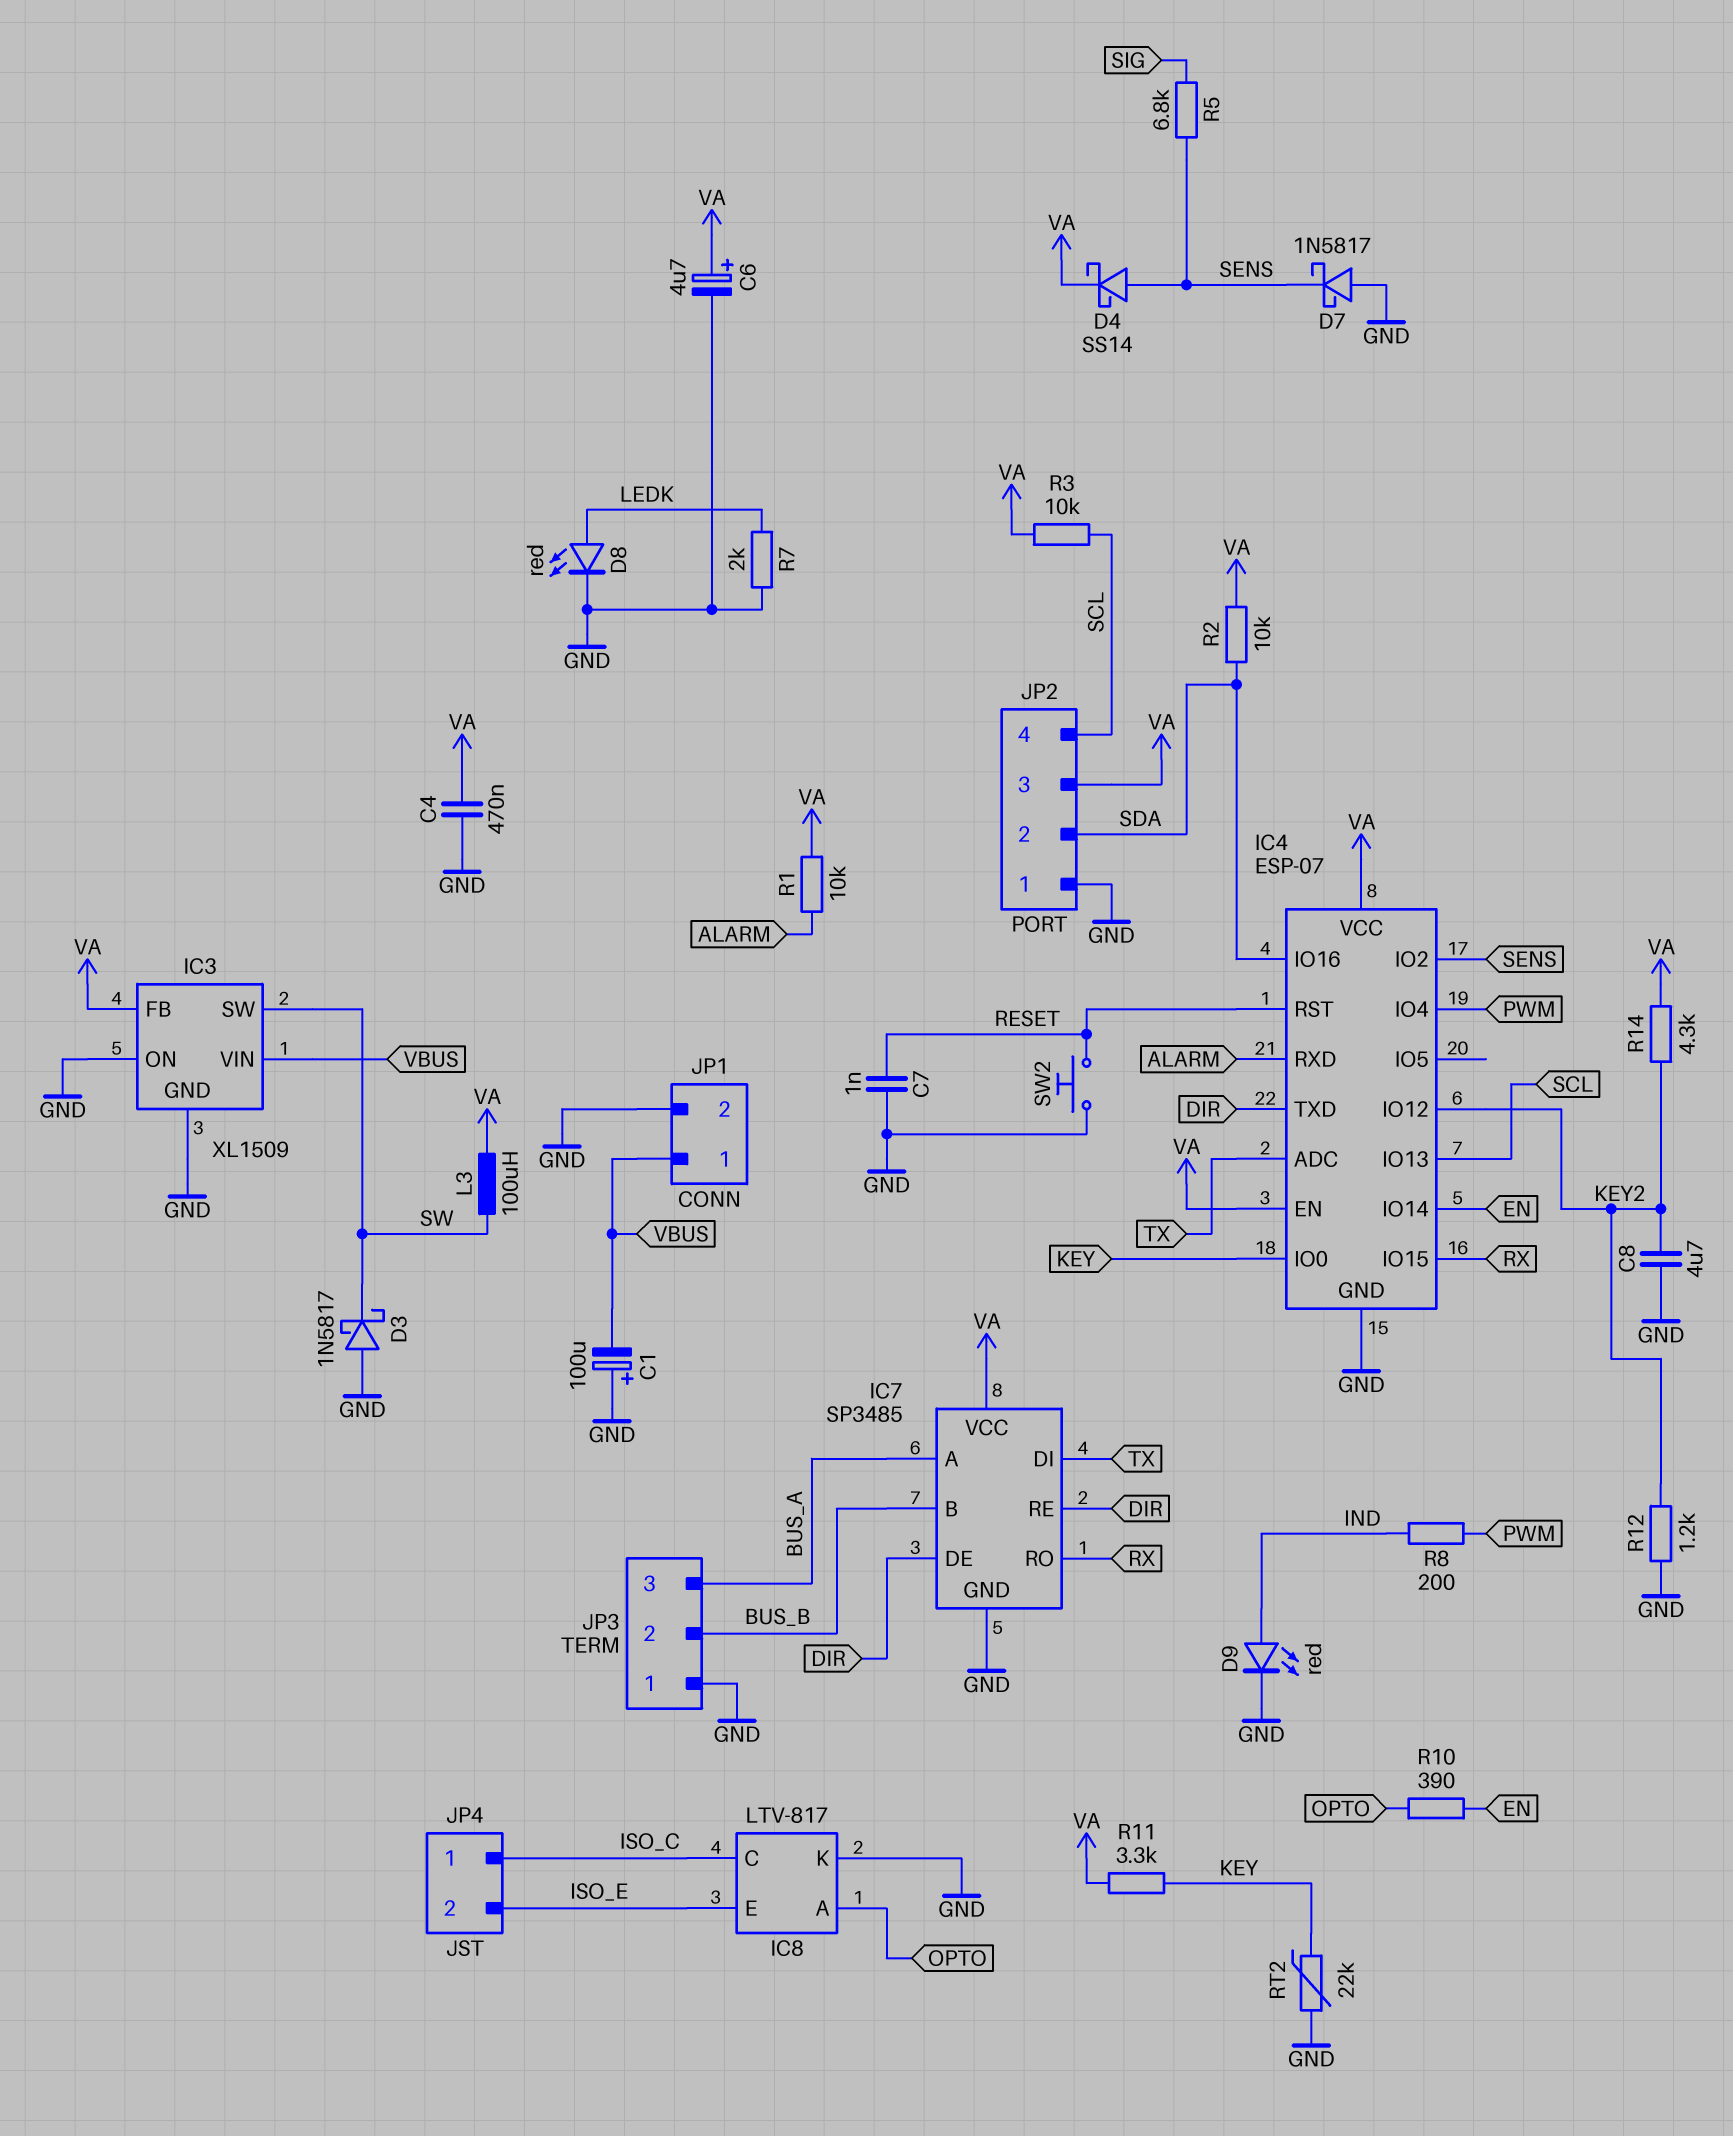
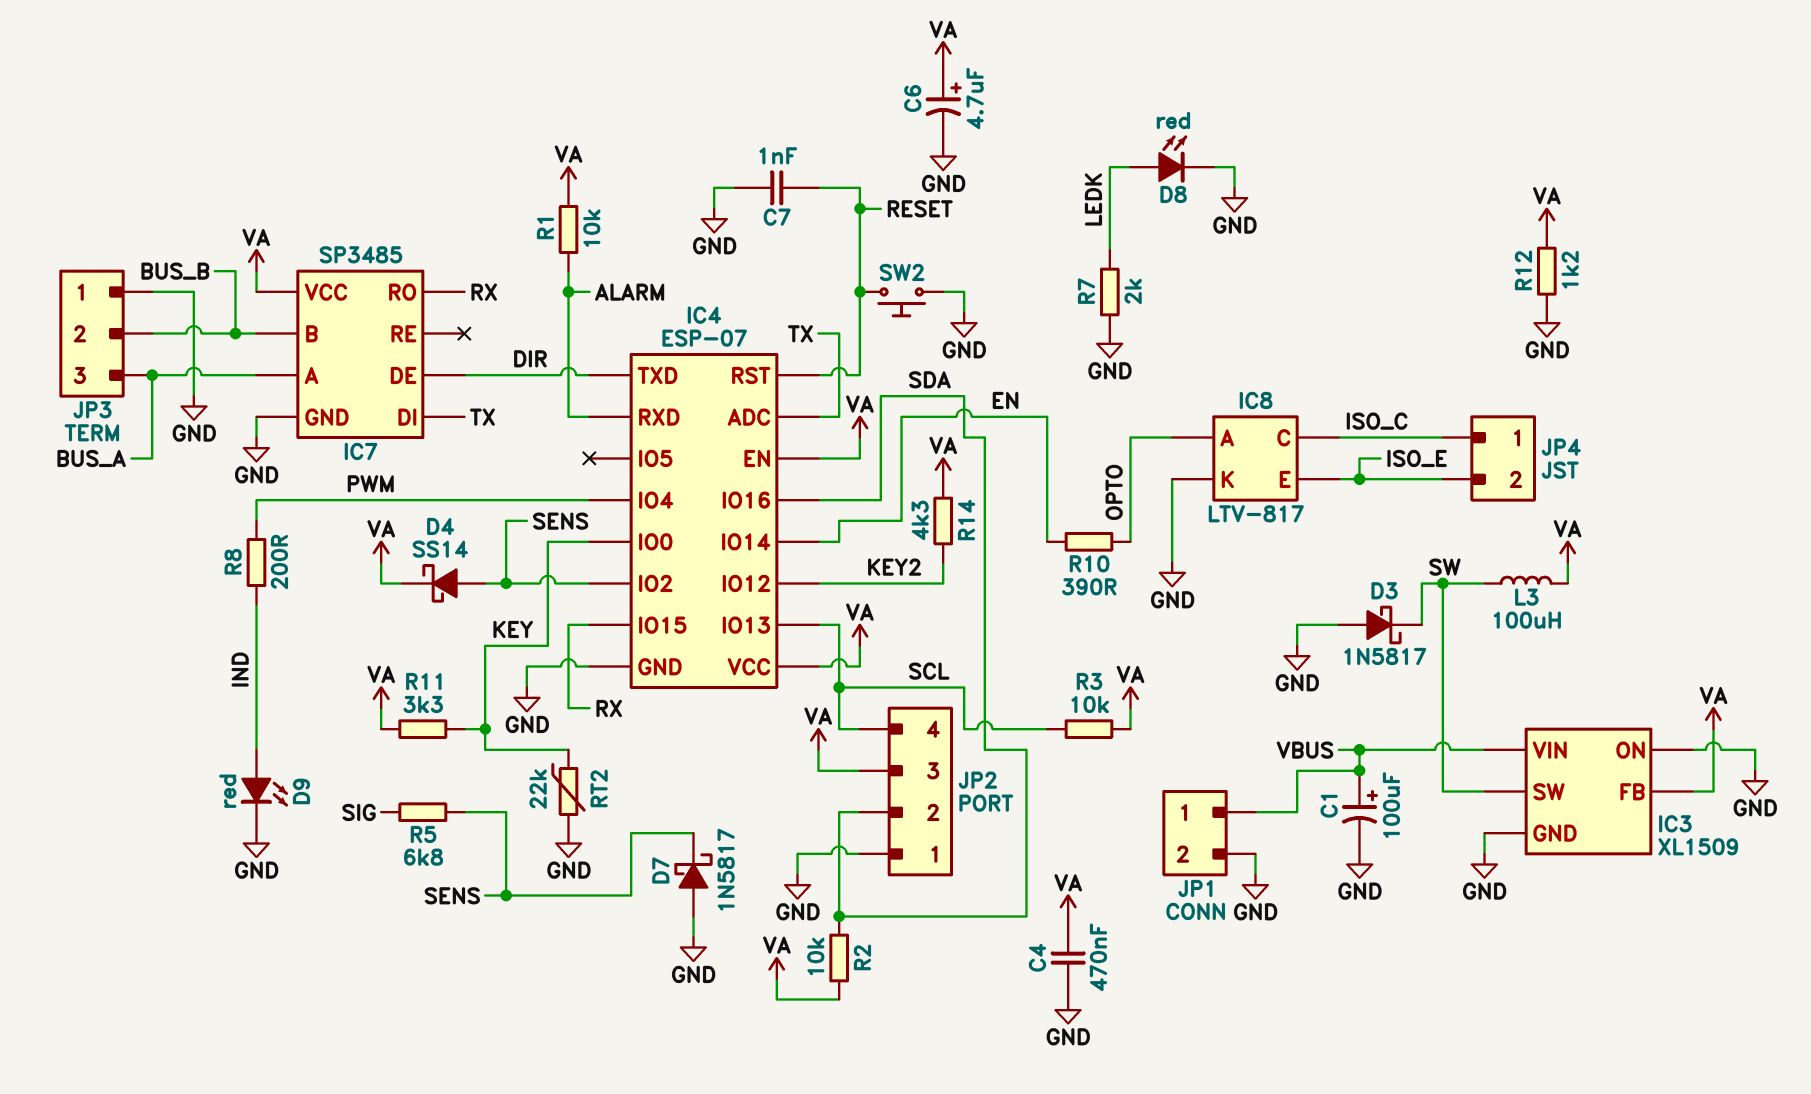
C1: 100uF (plus GND, minus VBUS) -> 100uF (plus VBUS, minus GND)
C8: 4.7uF (GND, KEY2) -> none
IC7 pin RE: DIR -> none
R12: 1.2k (GND, KEY2) -> 1.2k (GND, VA)

